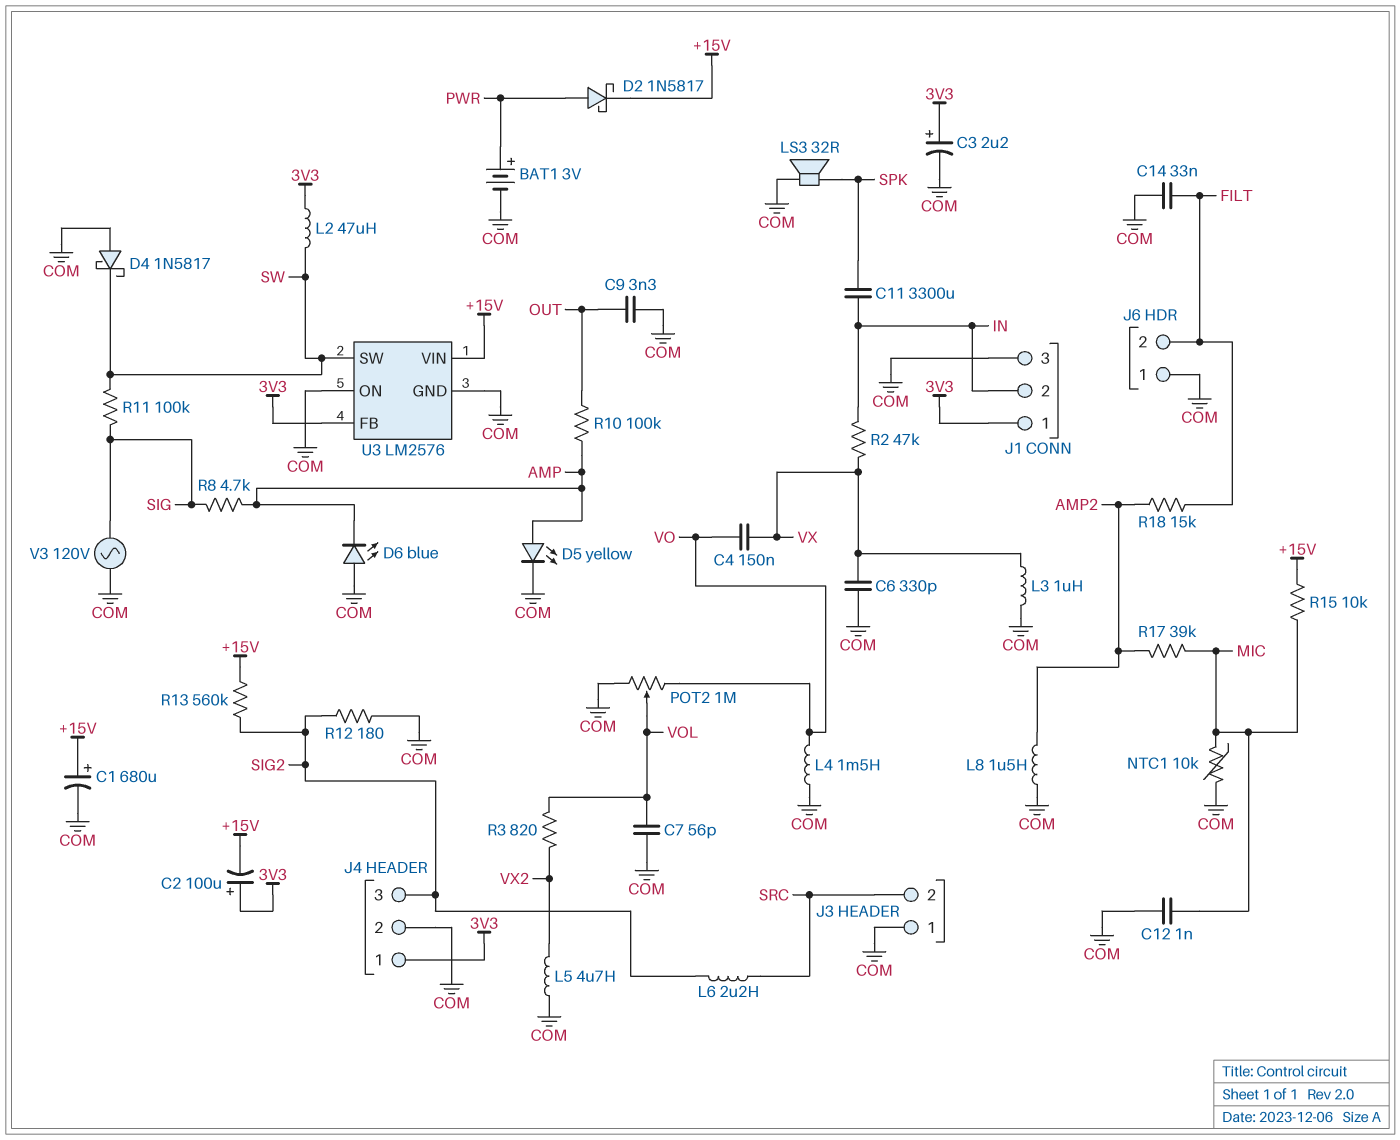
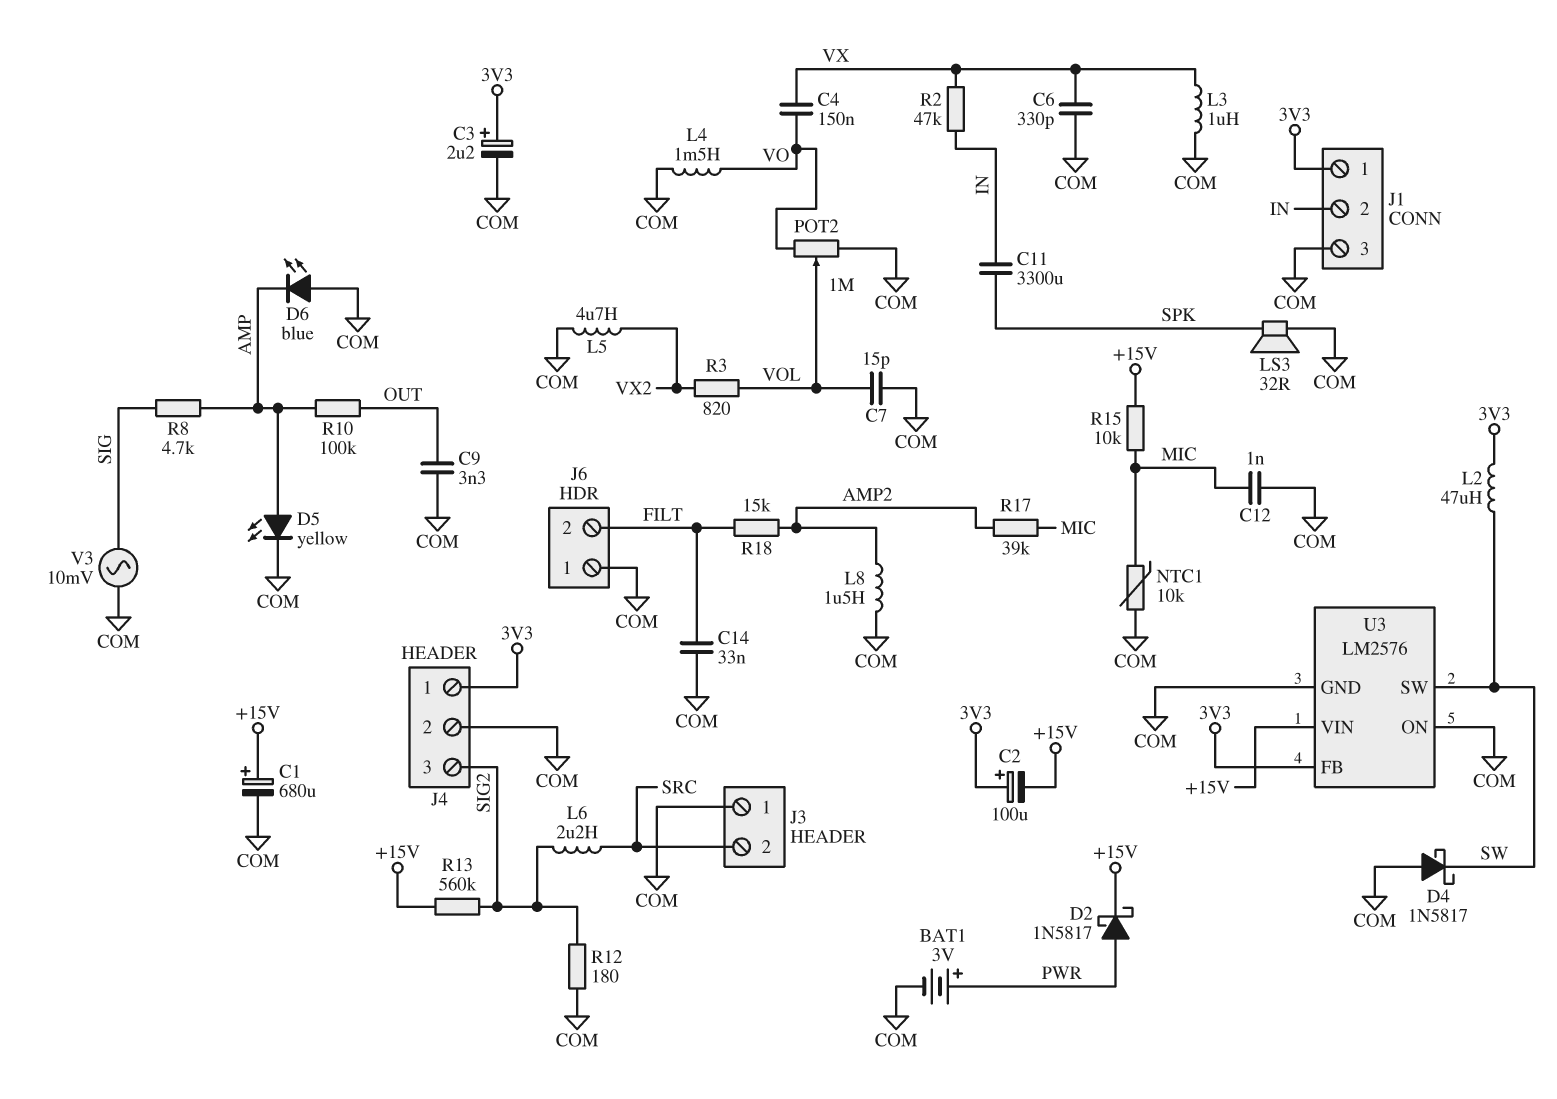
C7: 56pF (COM, VOL) -> 15pF (COM, VOL)
R11: 100k (SIG, SW) -> none
V3: AC 120V (COM, SIG) -> AC 10mV (COM, SIG)

